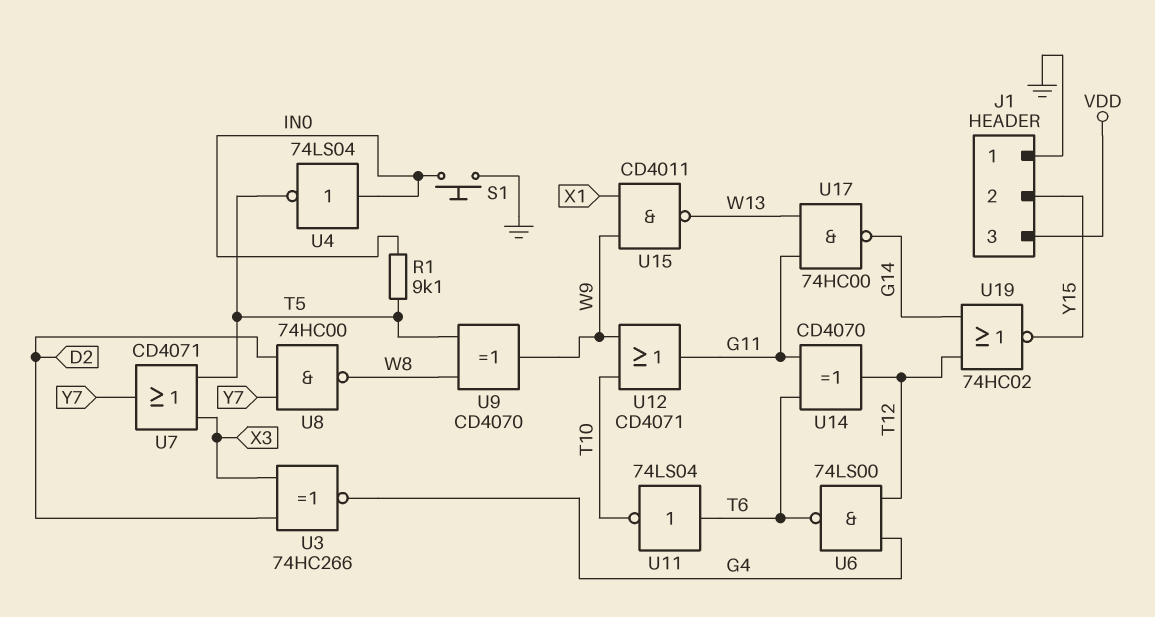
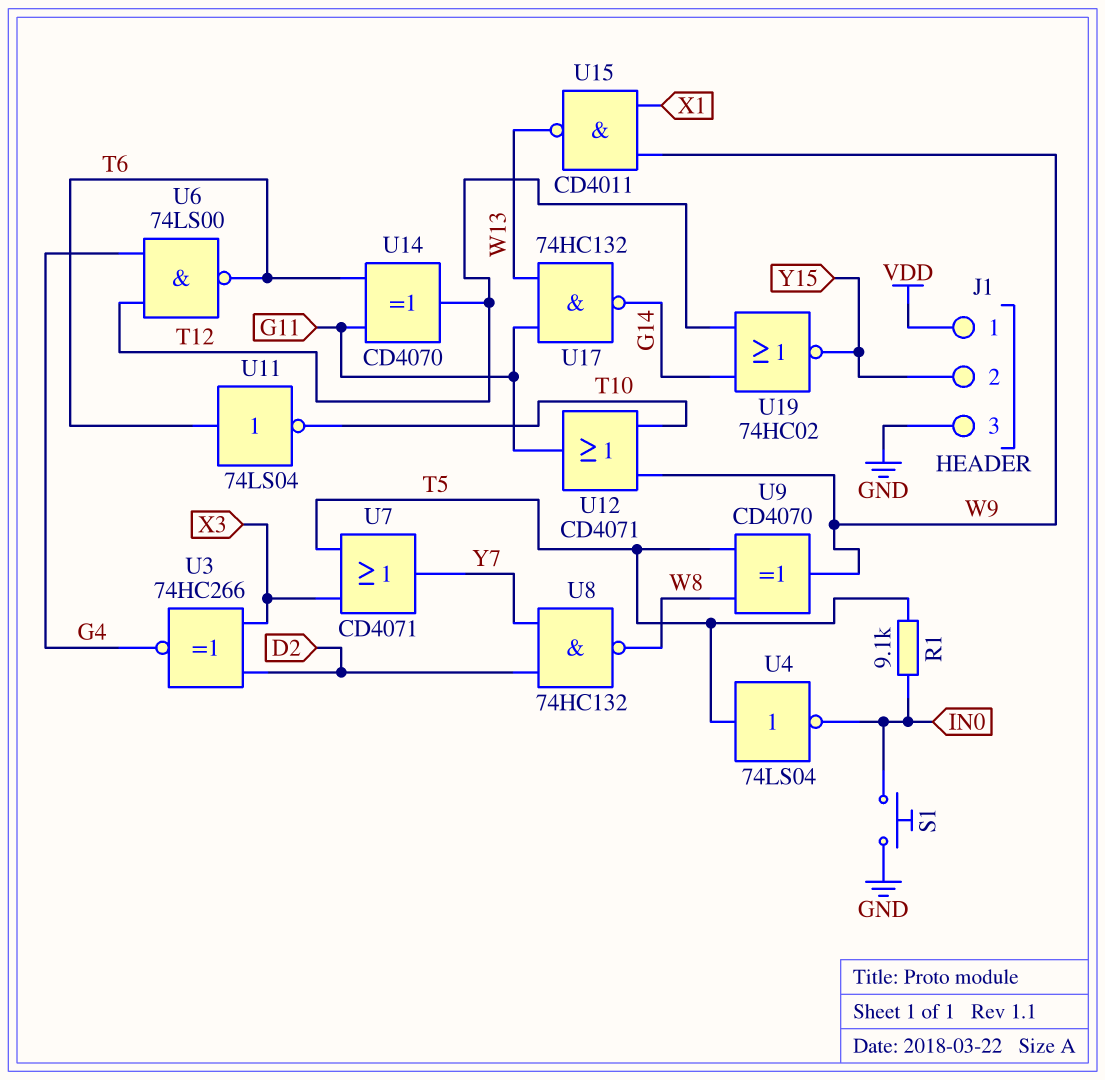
J1 pin 1: GND -> VDD
J1 pin 3: VDD -> GND
U4: NOT 74LS04 (in IN0, out T5) -> NOT 74LS04 (in T5, out IN0)
U8: NAND 74HC00 (in D2, in Y7, out W8) -> NAND 74HC132 (in D2, in Y7, out W8)
U17: NAND 74HC00 (in G11, in W13, out G14) -> NAND 74HC132 (in G11, in W13, out G14)

